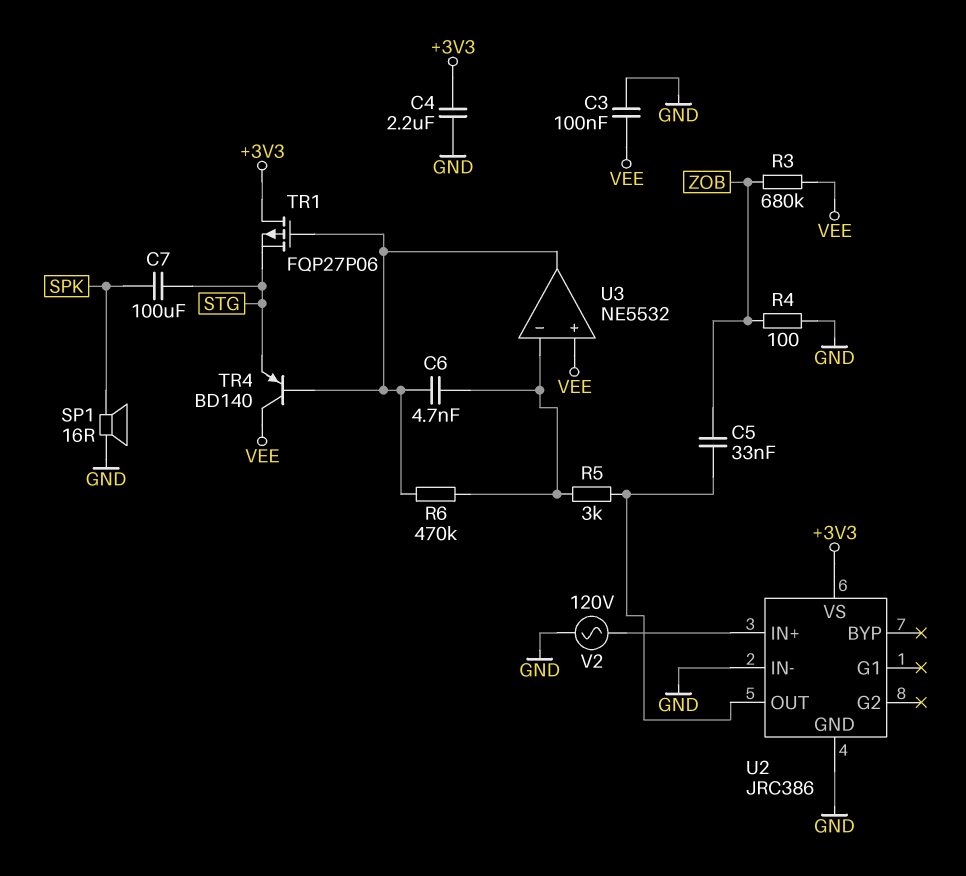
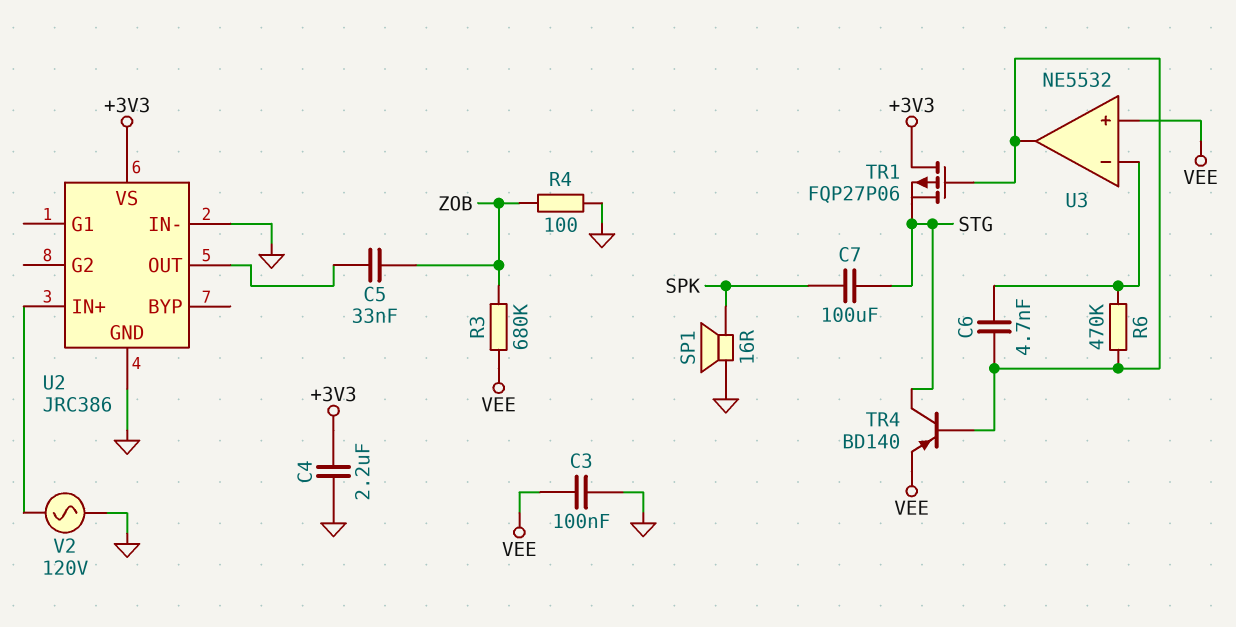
R5: 3k (U2/OUT, U3/in-) -> none
TR4: PNP BD140 (B U3/out, C VEE, E STG) -> PNP BD140 (B U3/out, C STG, E VEE)

